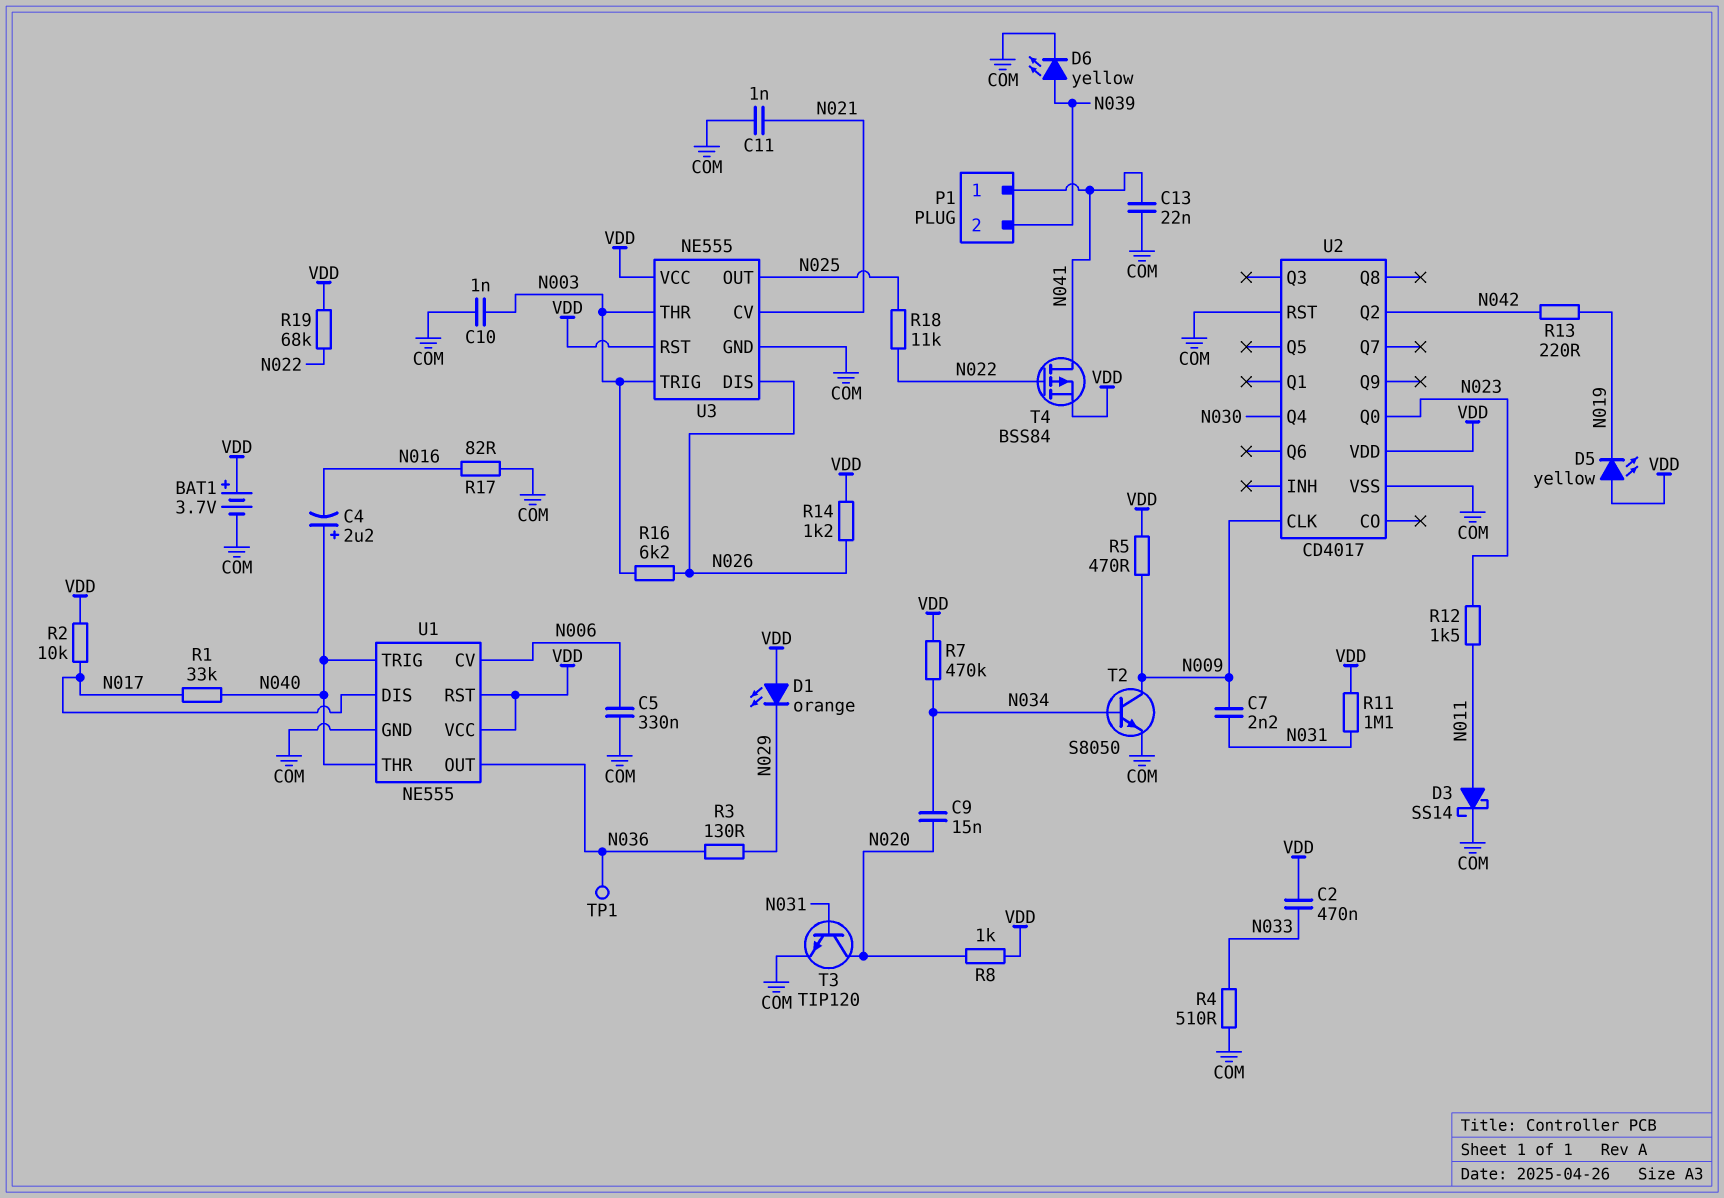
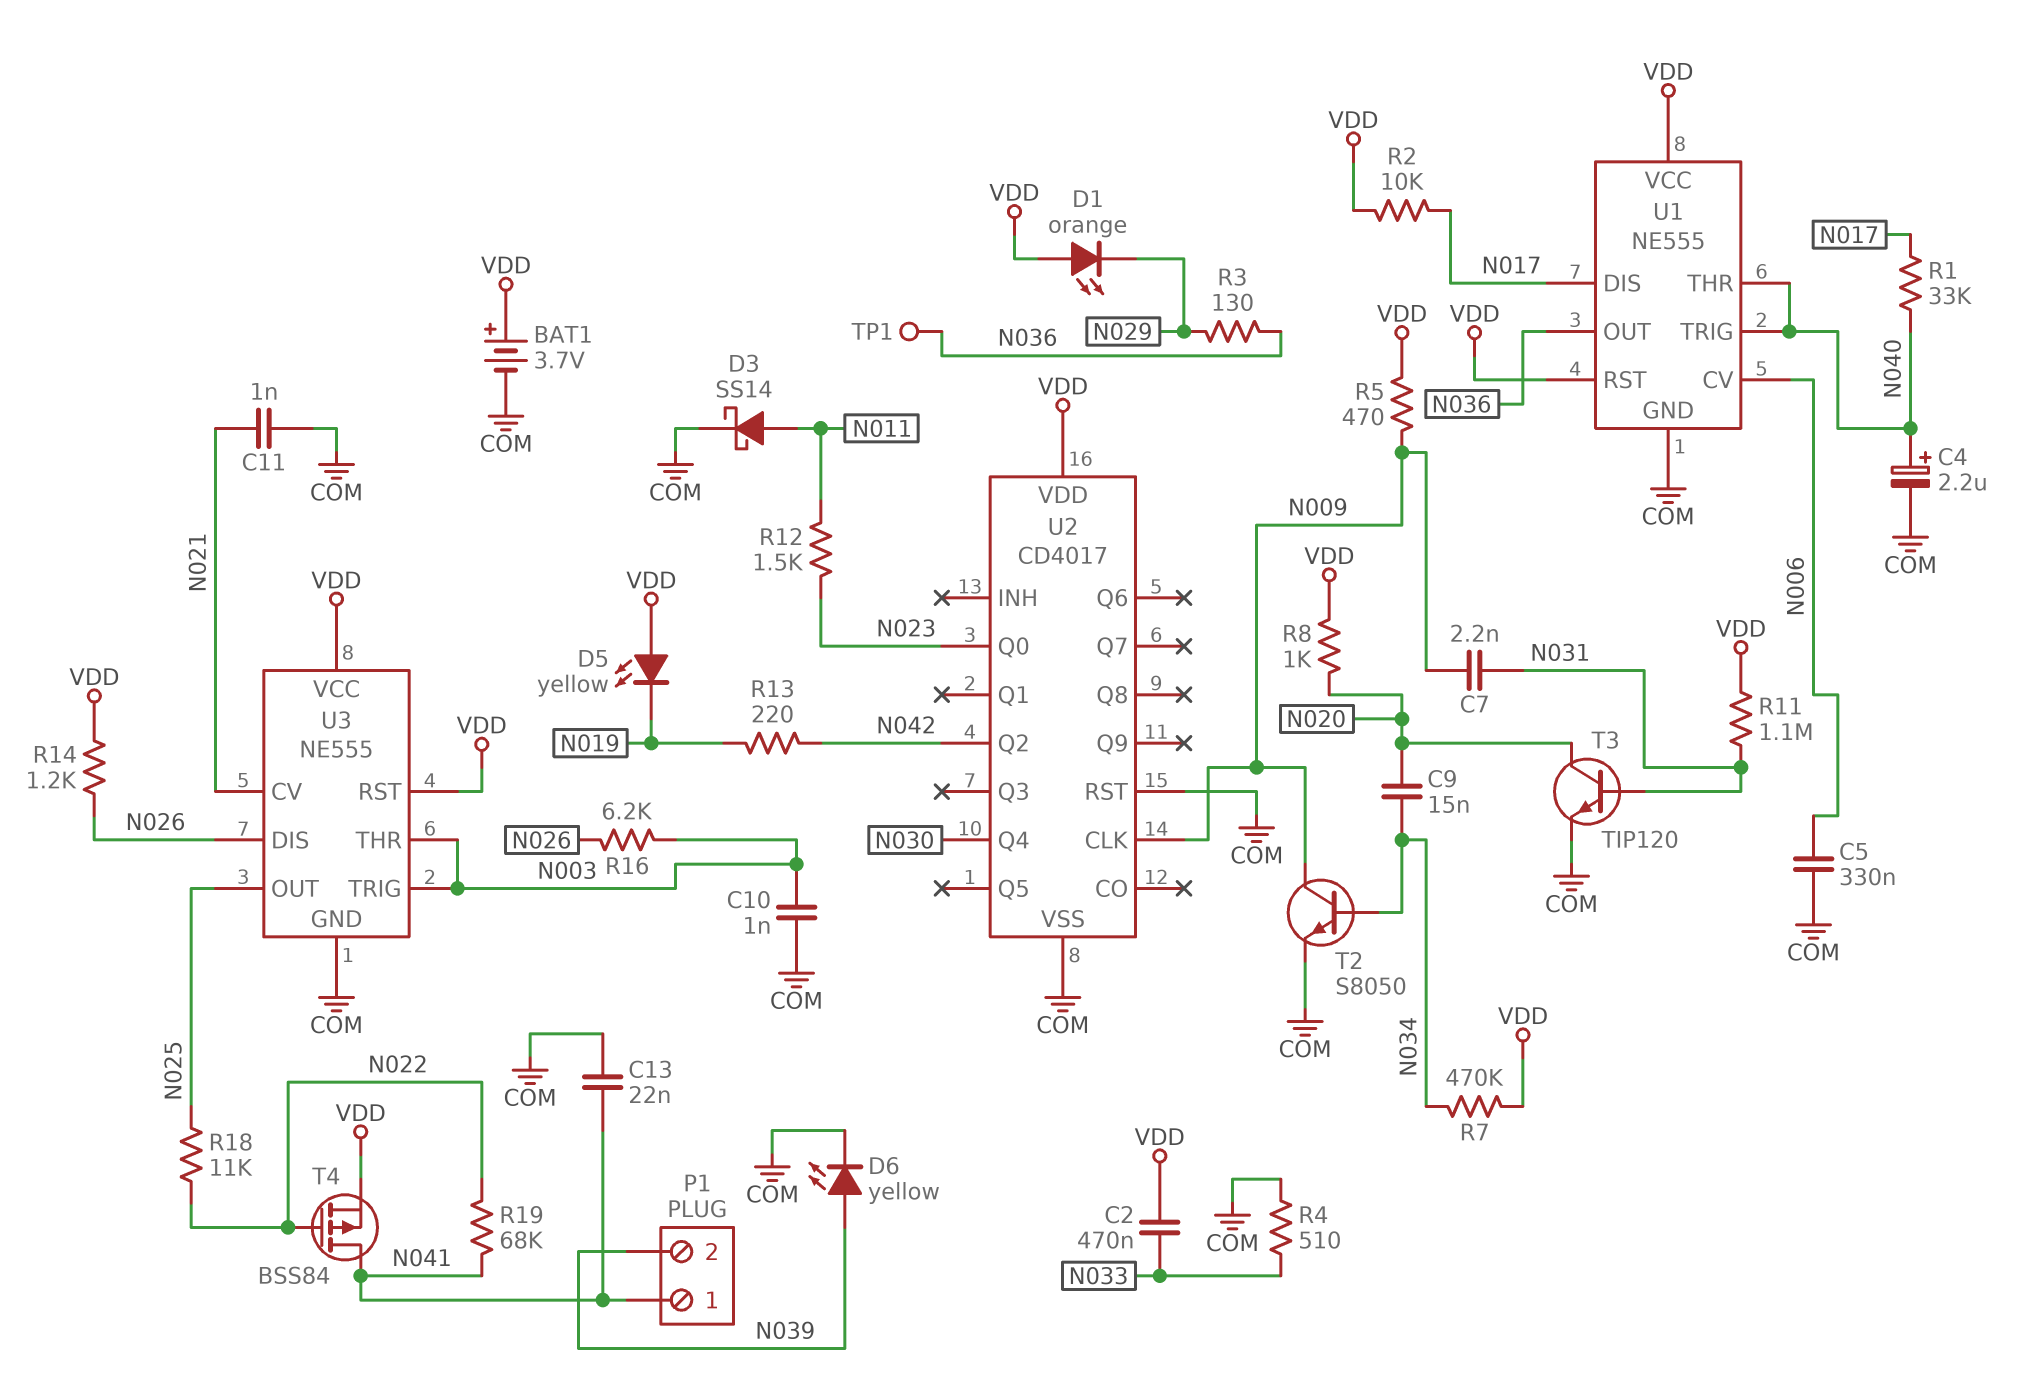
C4: 2.2uF (plus N040, minus N016) -> 2.2uF (plus N040, minus COM)
R17: 82 (COM, N016) -> none
R19: 68k (N022, VDD) -> 68k (N022, N041)

